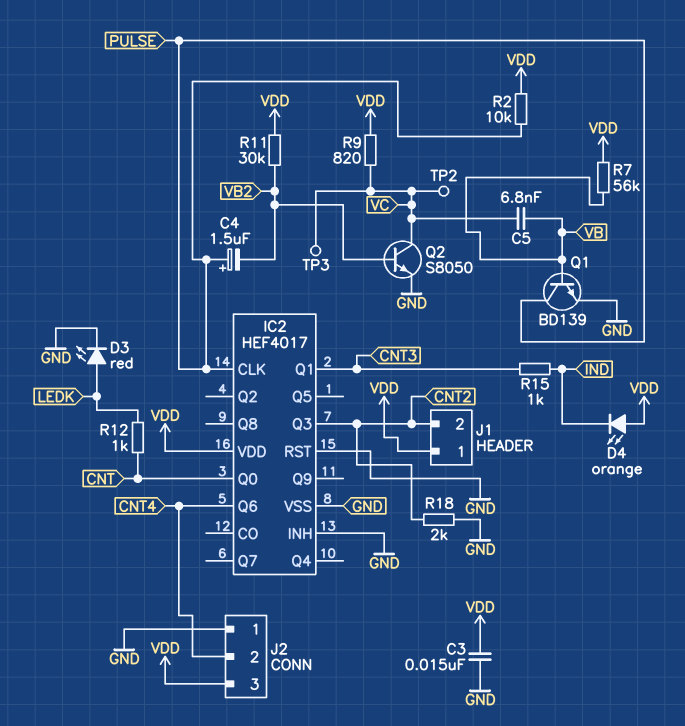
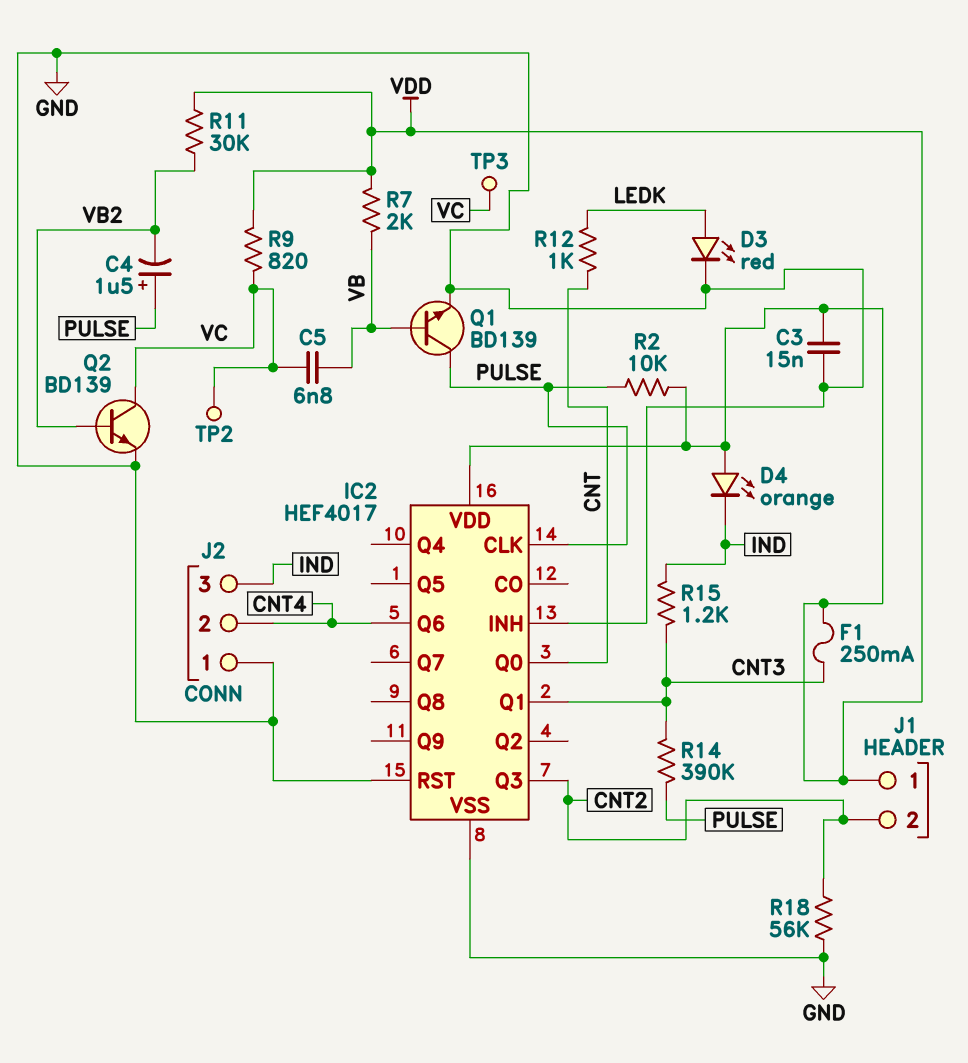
F1: none -> 250mA (CNT3, VDD)
J2 pin 3: VDD -> IND
Q2: NPN S8050 (B VB2, C VC, E GND) -> NPN BD139 (B VB2, C VC, E GND)
R7: 56k (VB, VDD) -> 2k (VB, VDD)
R14: none -> 390k (CNT3, PULSE)
R15: 1k (CNT3, IND) -> 1.2k (CNT3, IND)
R18: 2k (CNT2, GND) -> 56k (CNT2, GND)

